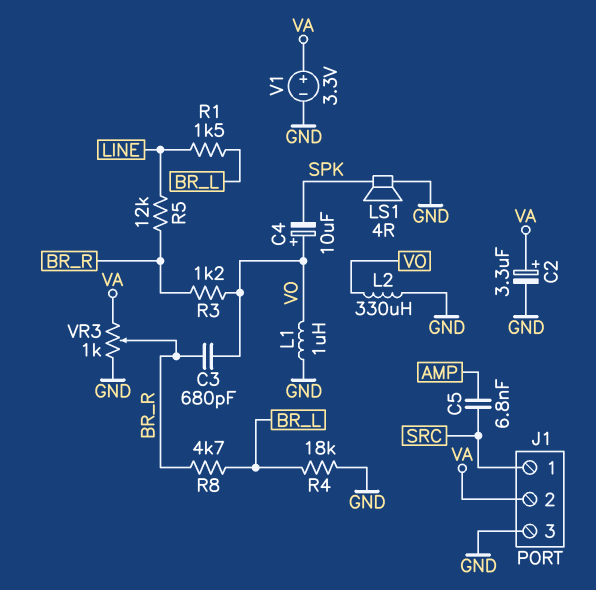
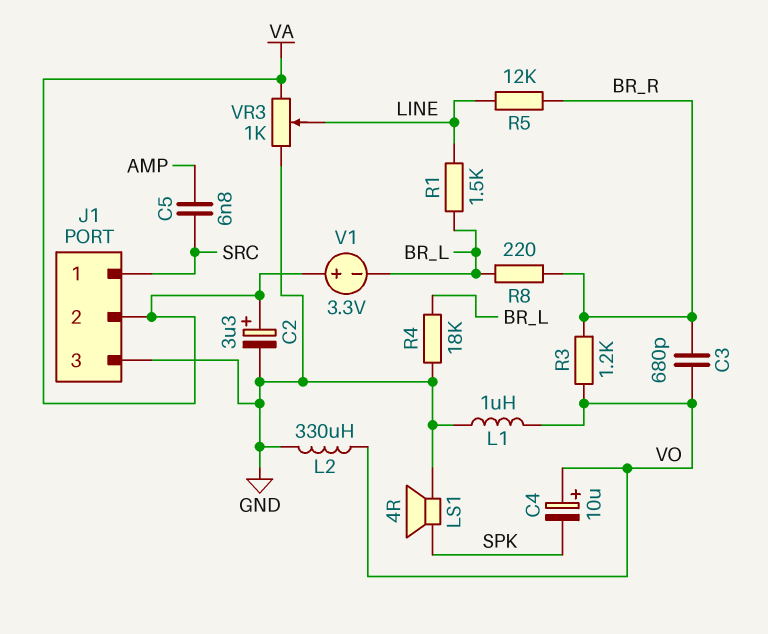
R8: 4.7k (BR_L, BR_R) -> 220 (BR_L, BR_R)
V1: 3.3V (plus VA, minus GND) -> 3.3V (plus VA, minus BR_L)
VR3: 1k (GND, VA, wiper BR_R) -> 1k (GND, VA, wiper LINE)

